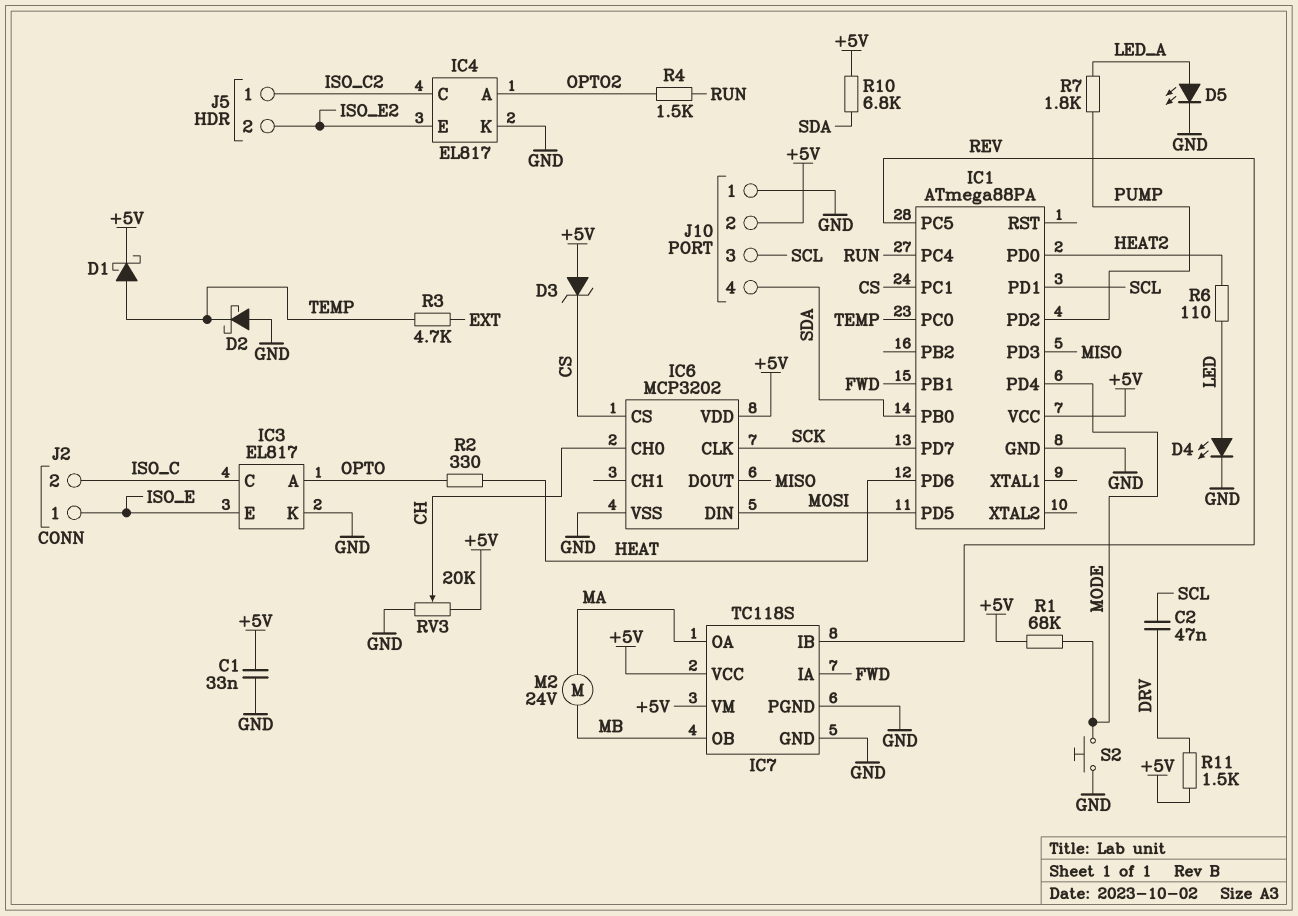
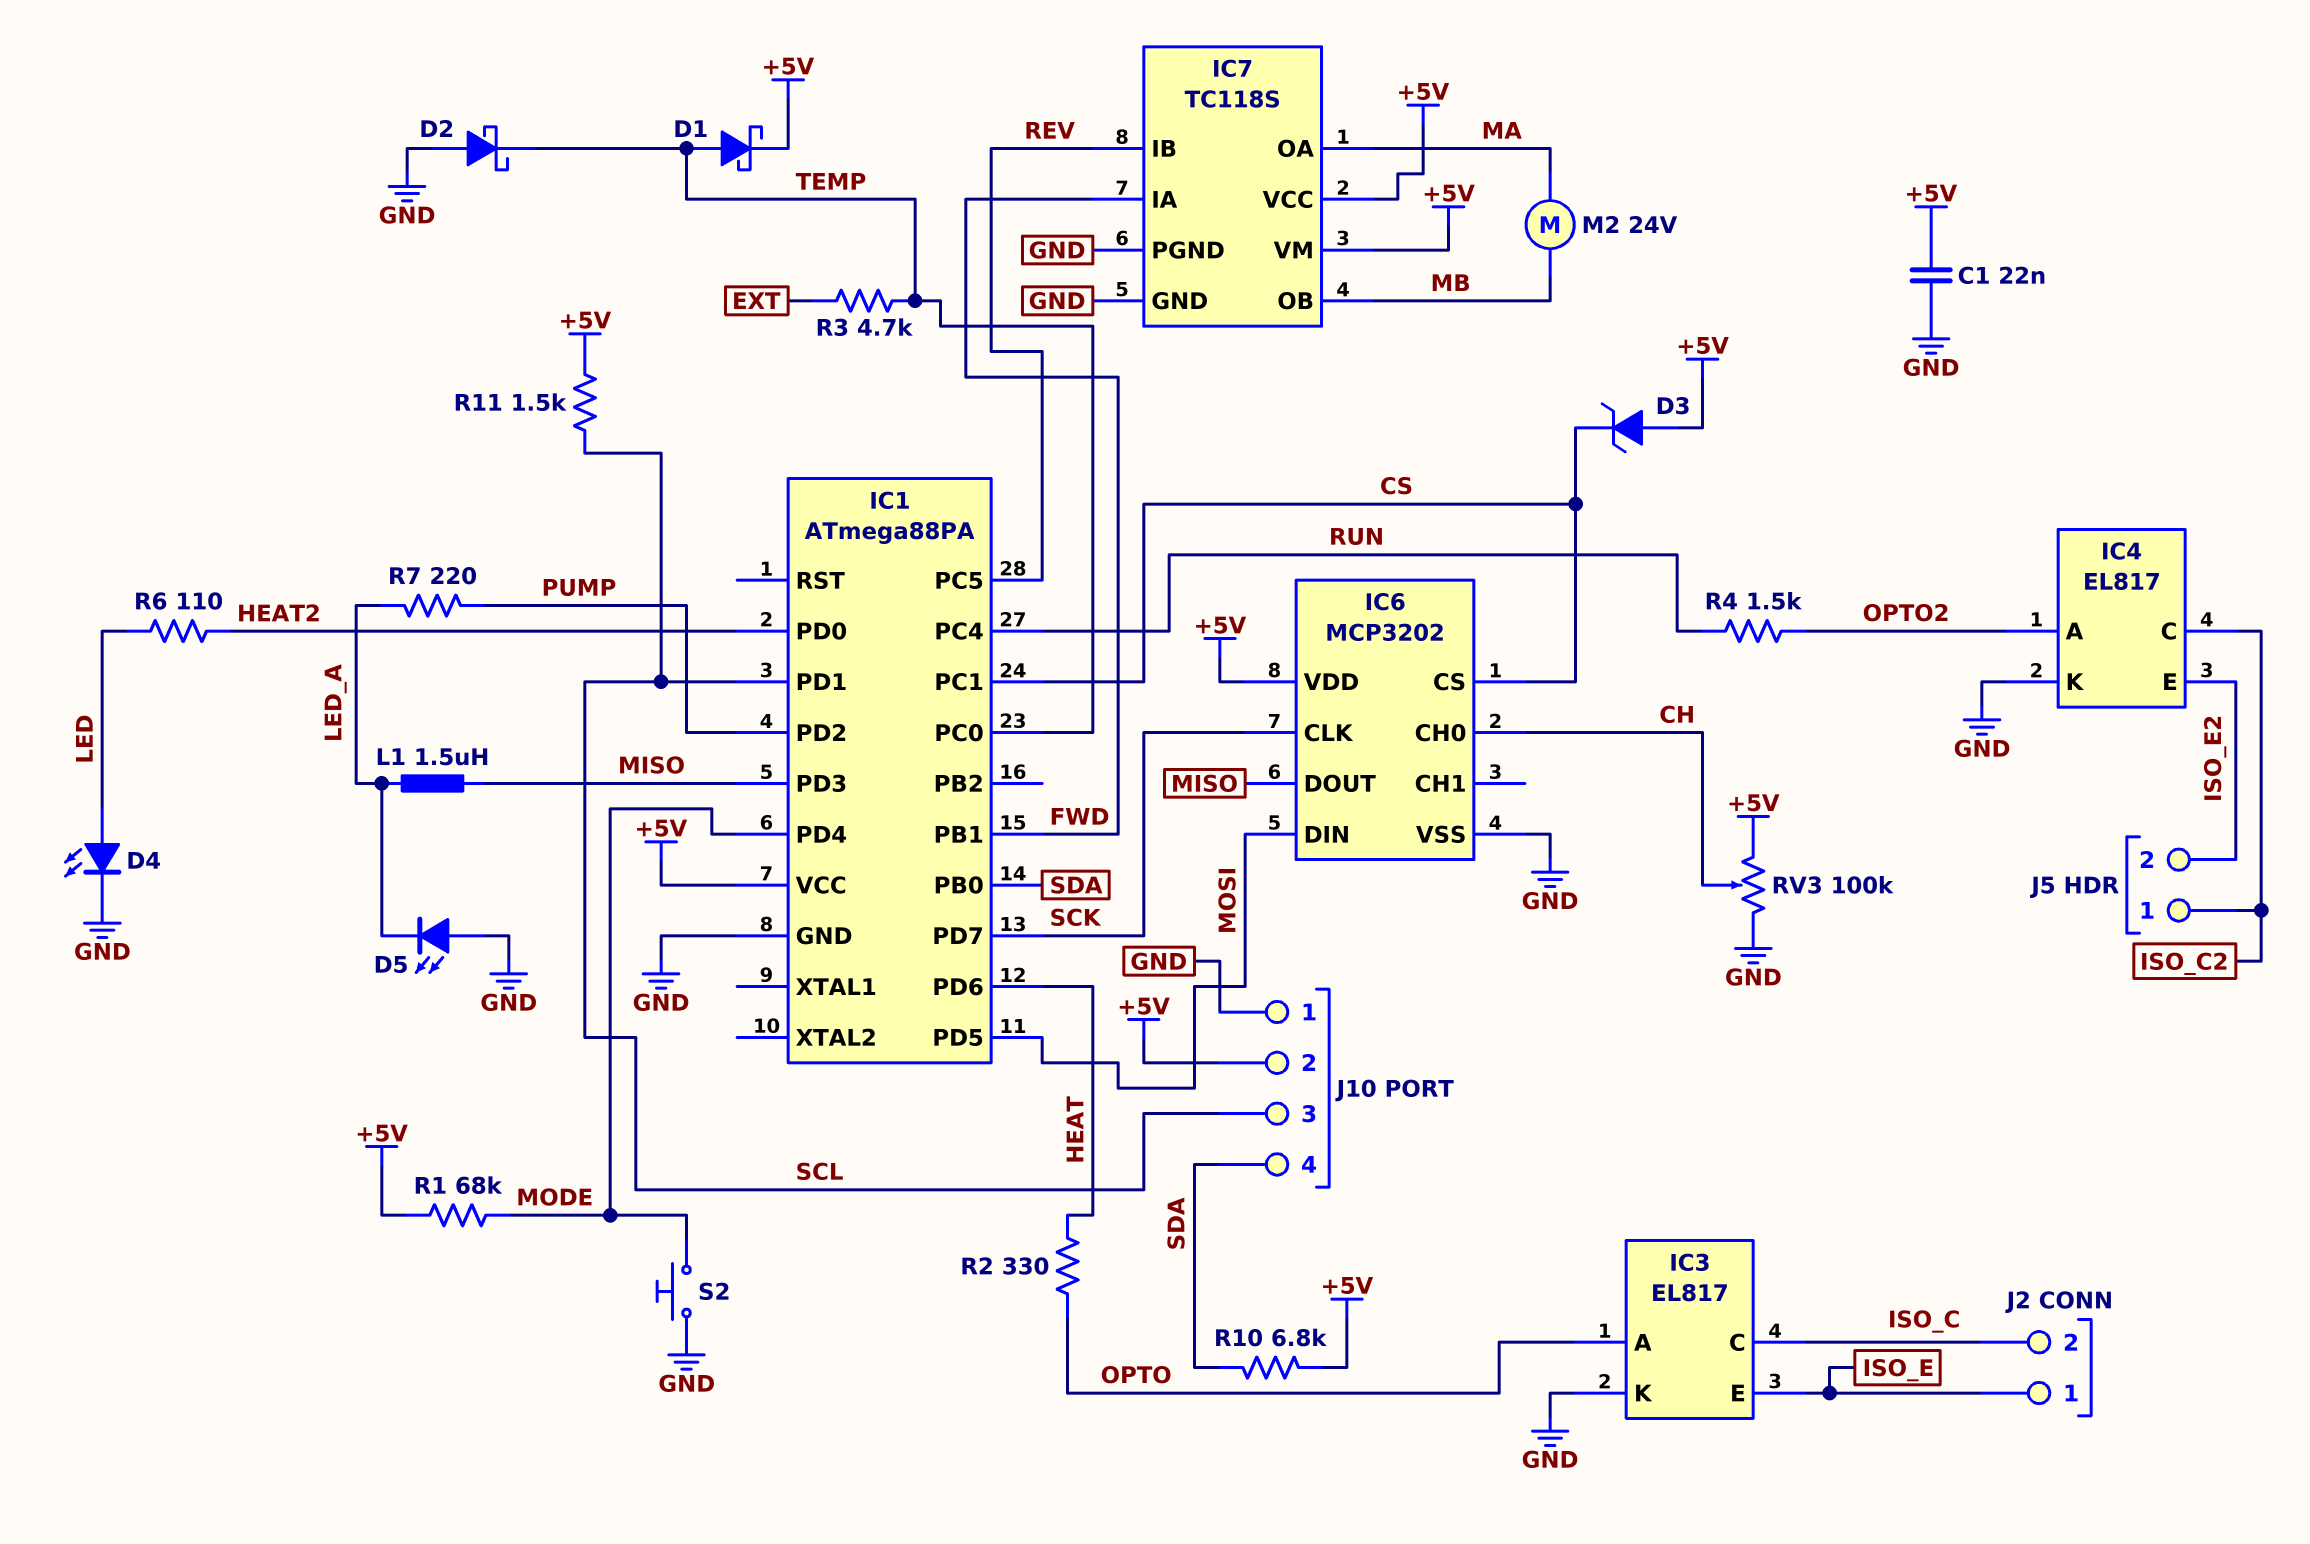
C1: 33nF (+5V, GND) -> 22nF (+5V, GND)
C2: 47nF (DRV, SCL) -> none
D5: LED (A LED_A, K GND) -> LED (A GND, K LED_A)
L1: none -> 1.5uH (LED_A, MISO)
R7: 1.8k (LED_A, PUMP) -> 220 (LED_A, PUMP)
R11: 1.5k (+5V, DRV) -> 1.5k (+5V, SCL)
RV3: 20k (+5V, GND, wiper CH) -> 100k (+5V, GND, wiper CH)

